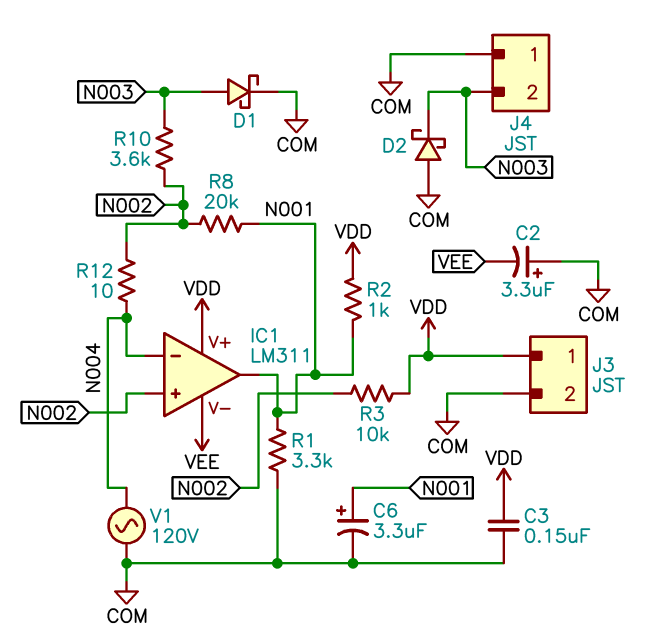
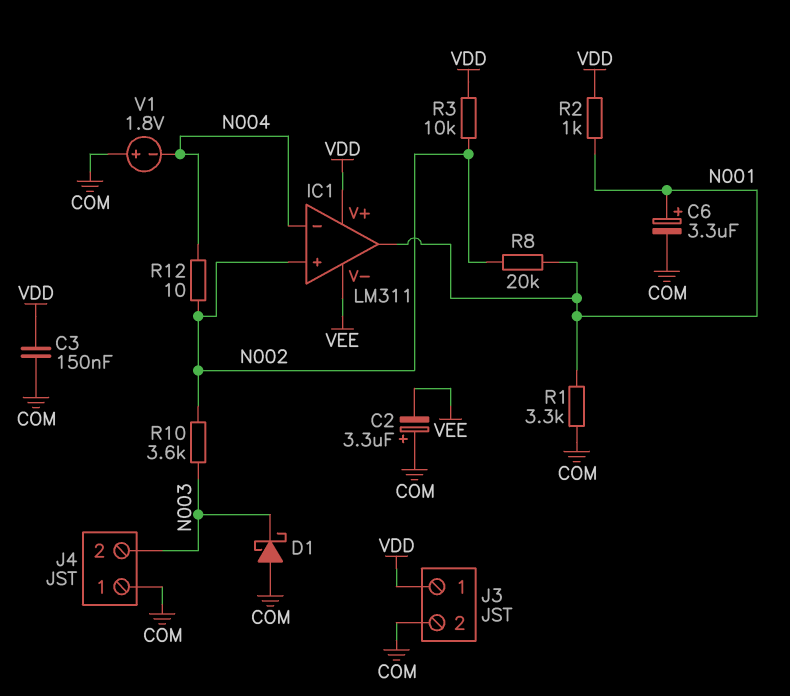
D1: schottky (A N003, K COM) -> schottky (A COM, K N003)
D2: schottky (A COM, K N003) -> none
V1: AC 120V (COM, N004) -> 1.8V (plus COM, minus N004)

